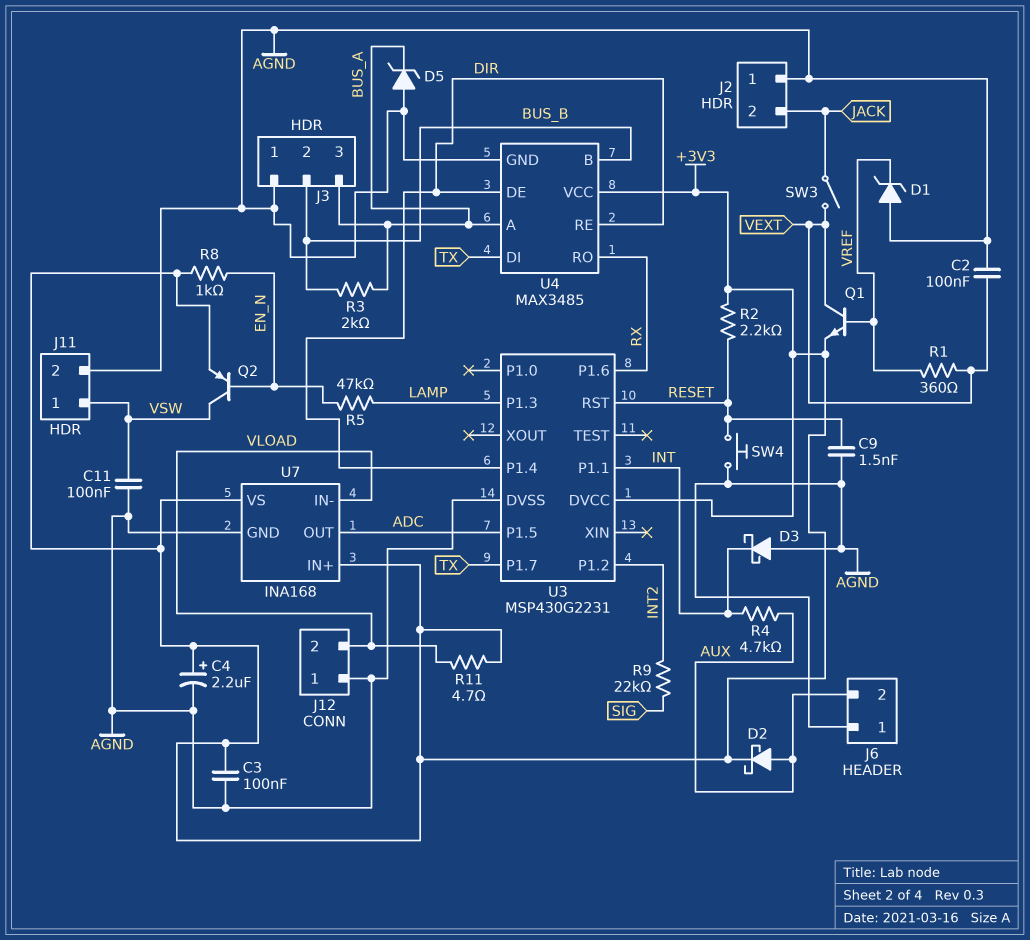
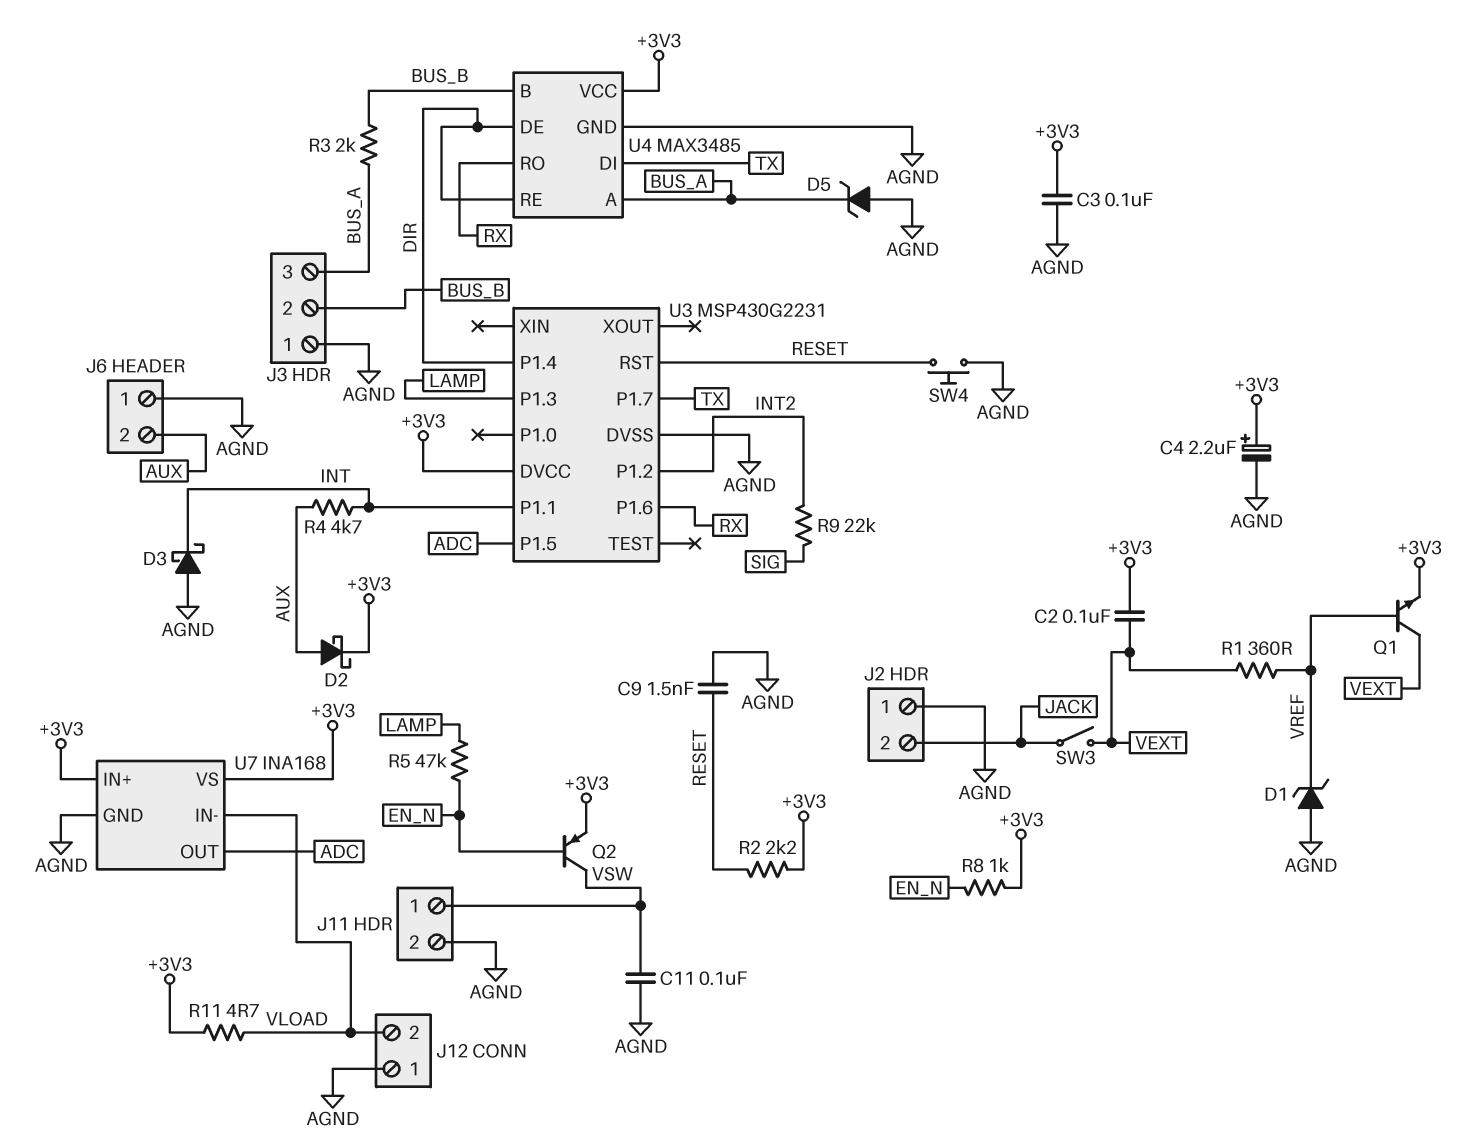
C2: 100nF (AGND, VEXT) -> 100nF (+3V3, VEXT)

